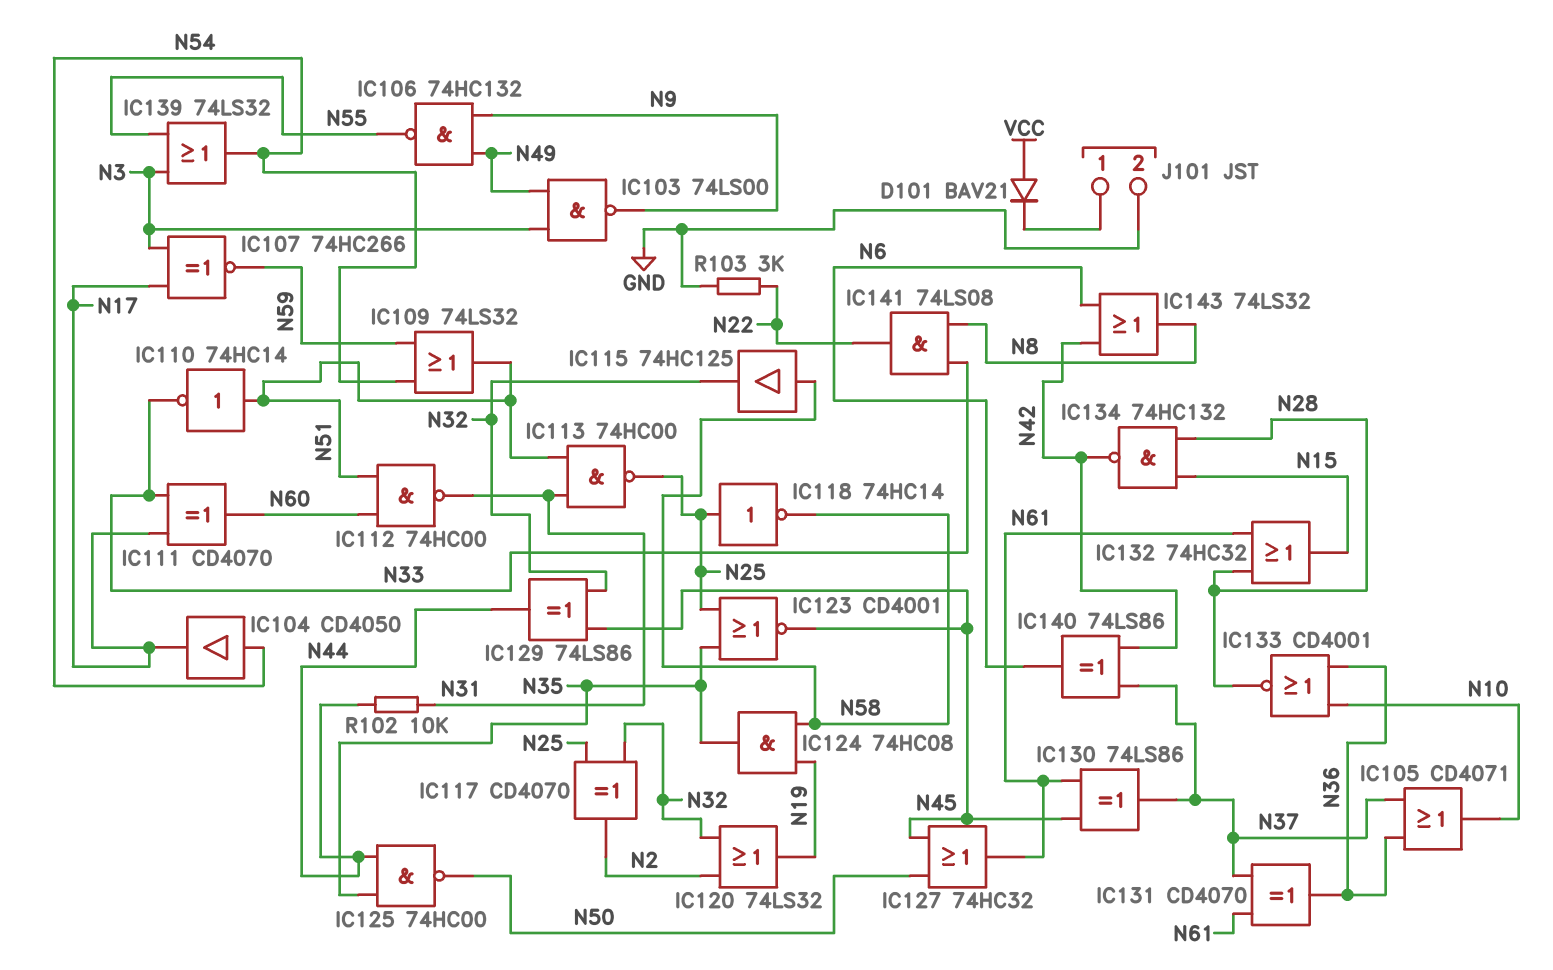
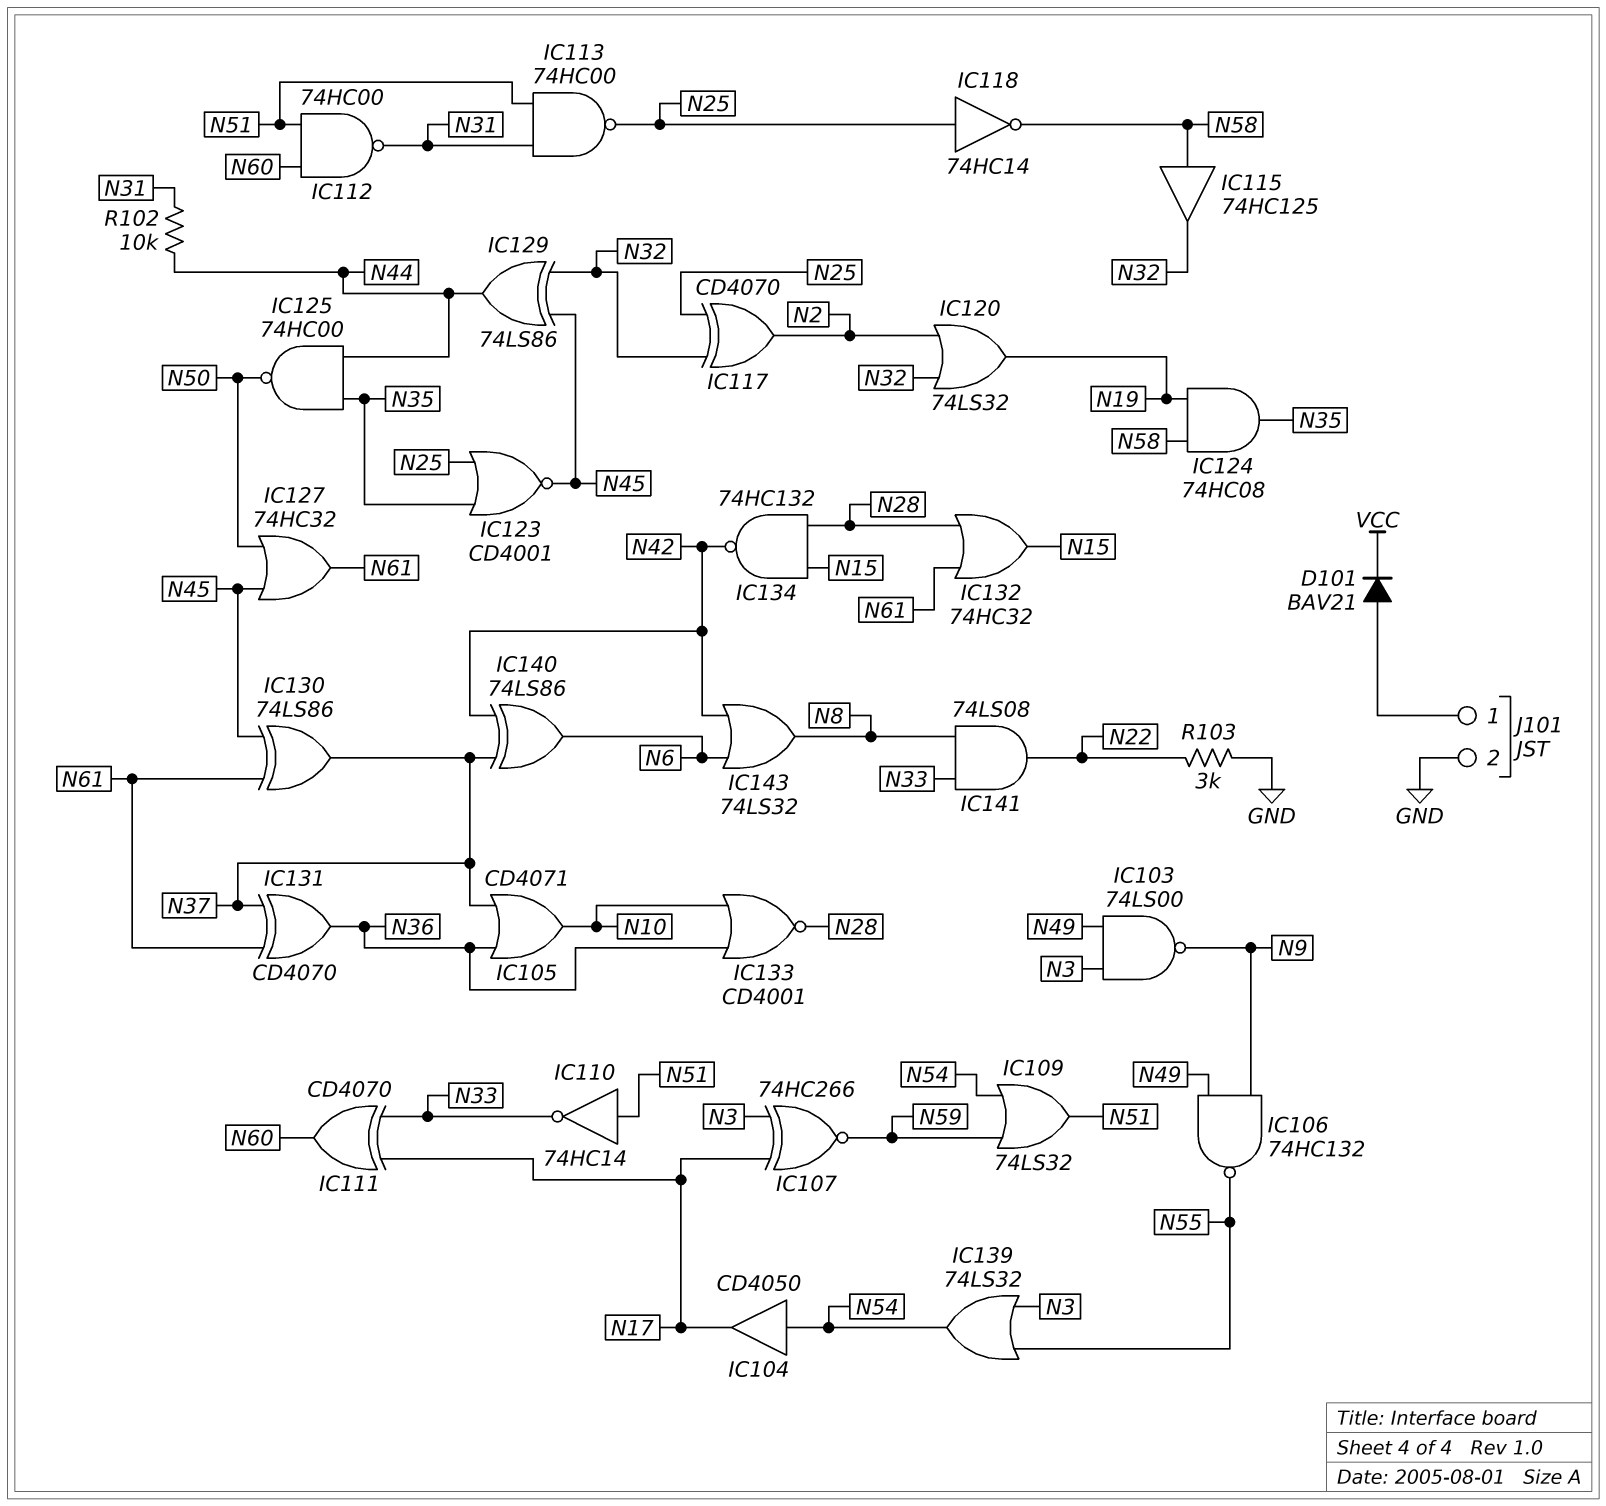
D101: diode BAV21 (A VCC, K J101/1) -> diode BAV21 (A J101/1, K VCC)

